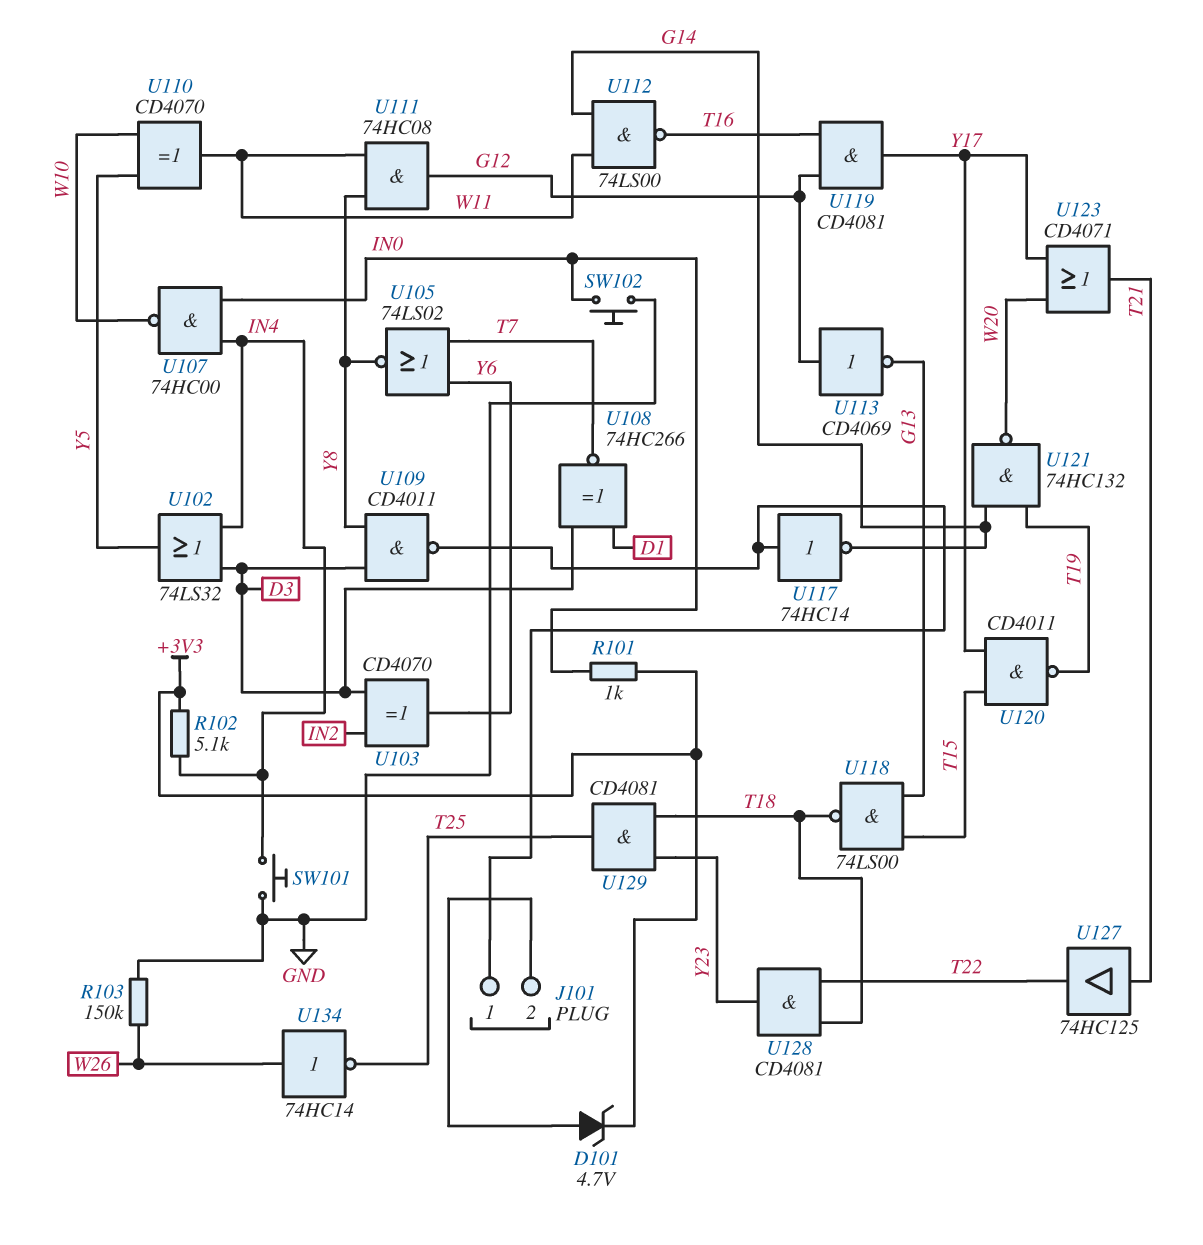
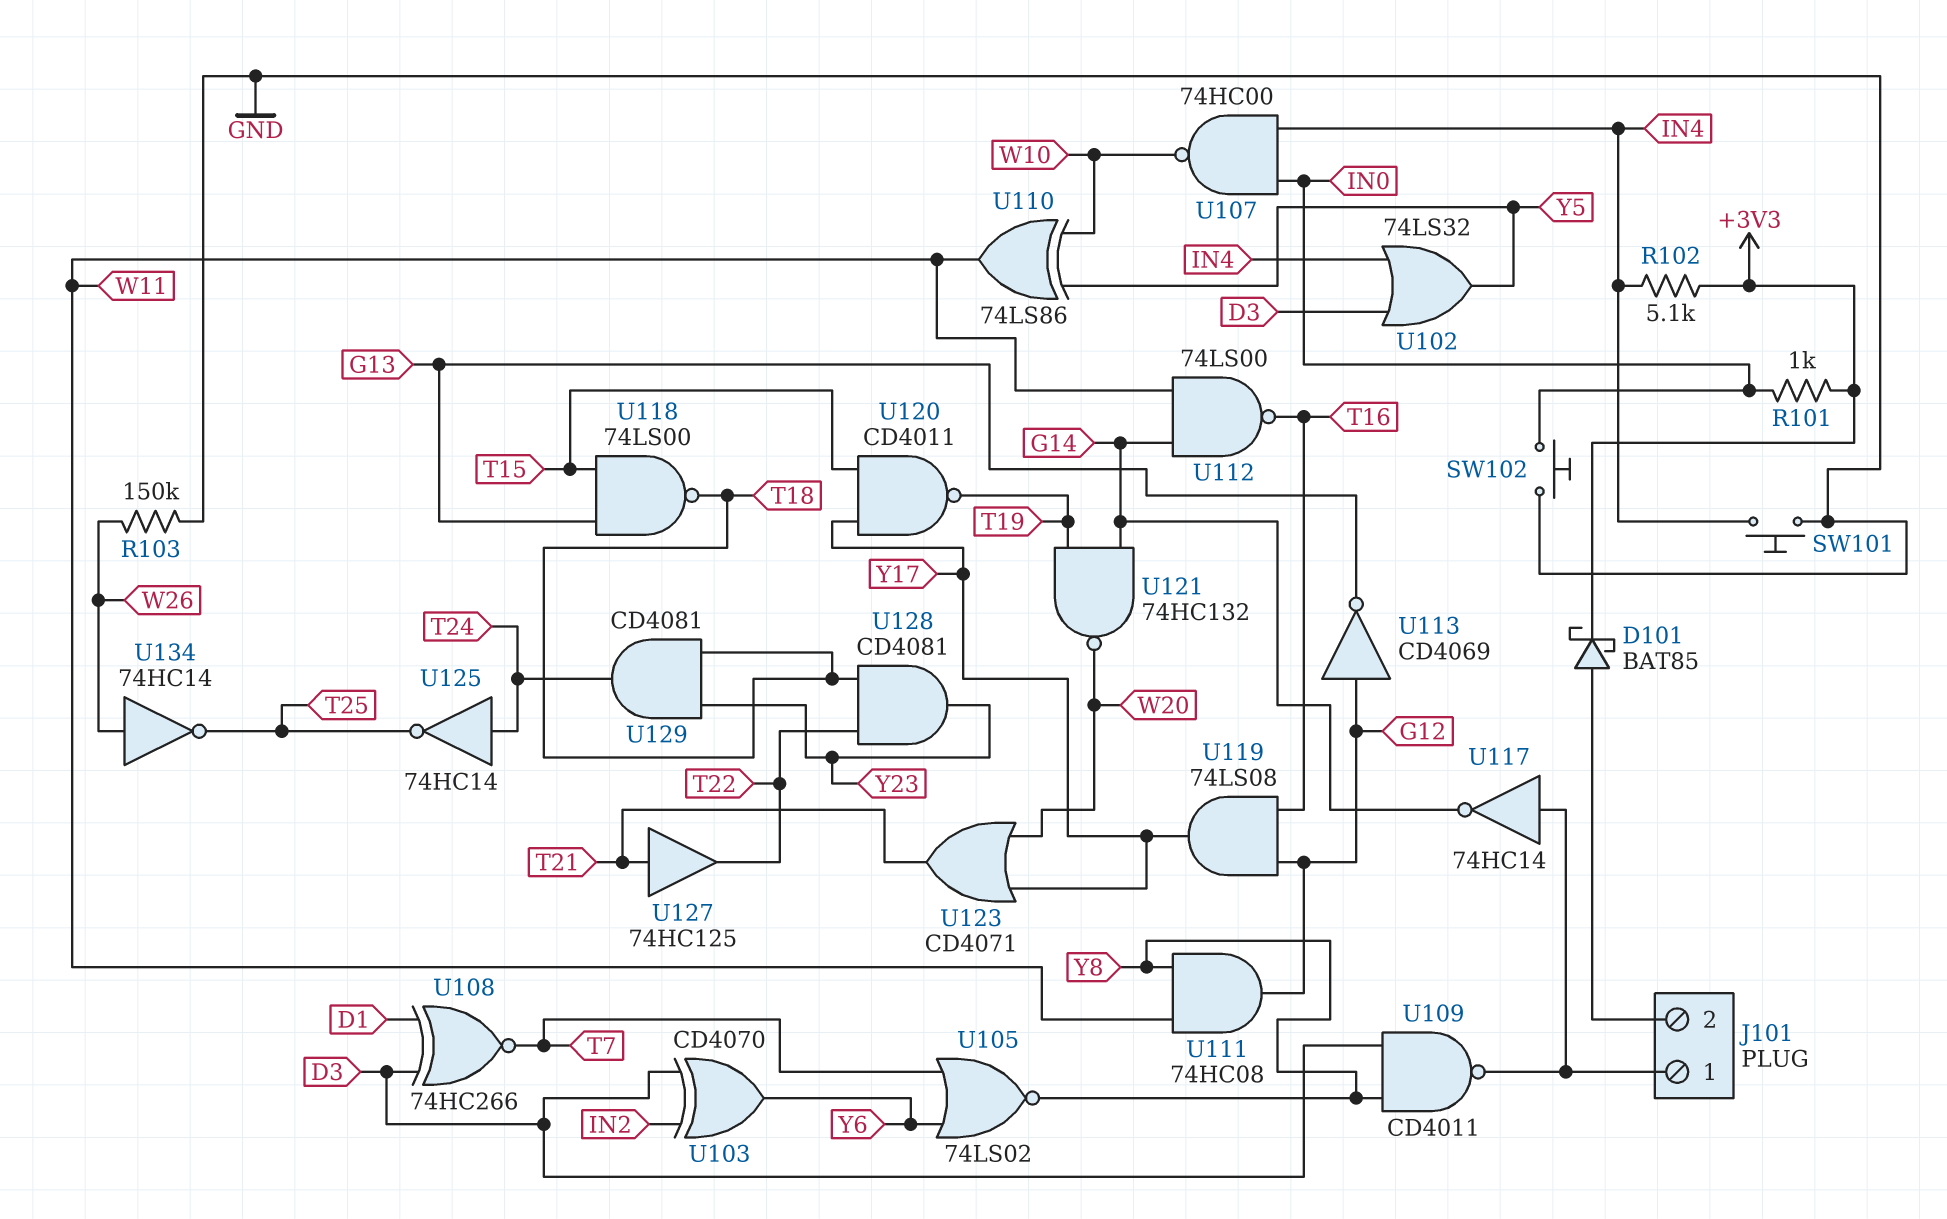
D101: zener 4.7V (A J101/2, K +3V3) -> schottky BAT85 (A J101/2, K +3V3)
U110: XOR CD4070 (in W10, in Y5, out W11) -> XOR 74LS86 (in W10, in Y5, out W11)
U119: AND CD4081 (in G12, in T16, out Y17) -> AND 74LS08 (in G12, in T16, out Y17)
U125: none -> NOT 74HC14 (in T24, out T25)
U129: AND CD4081 (in T18, in Y23, out T25) -> AND CD4081 (in T18, in Y23, out T24)

